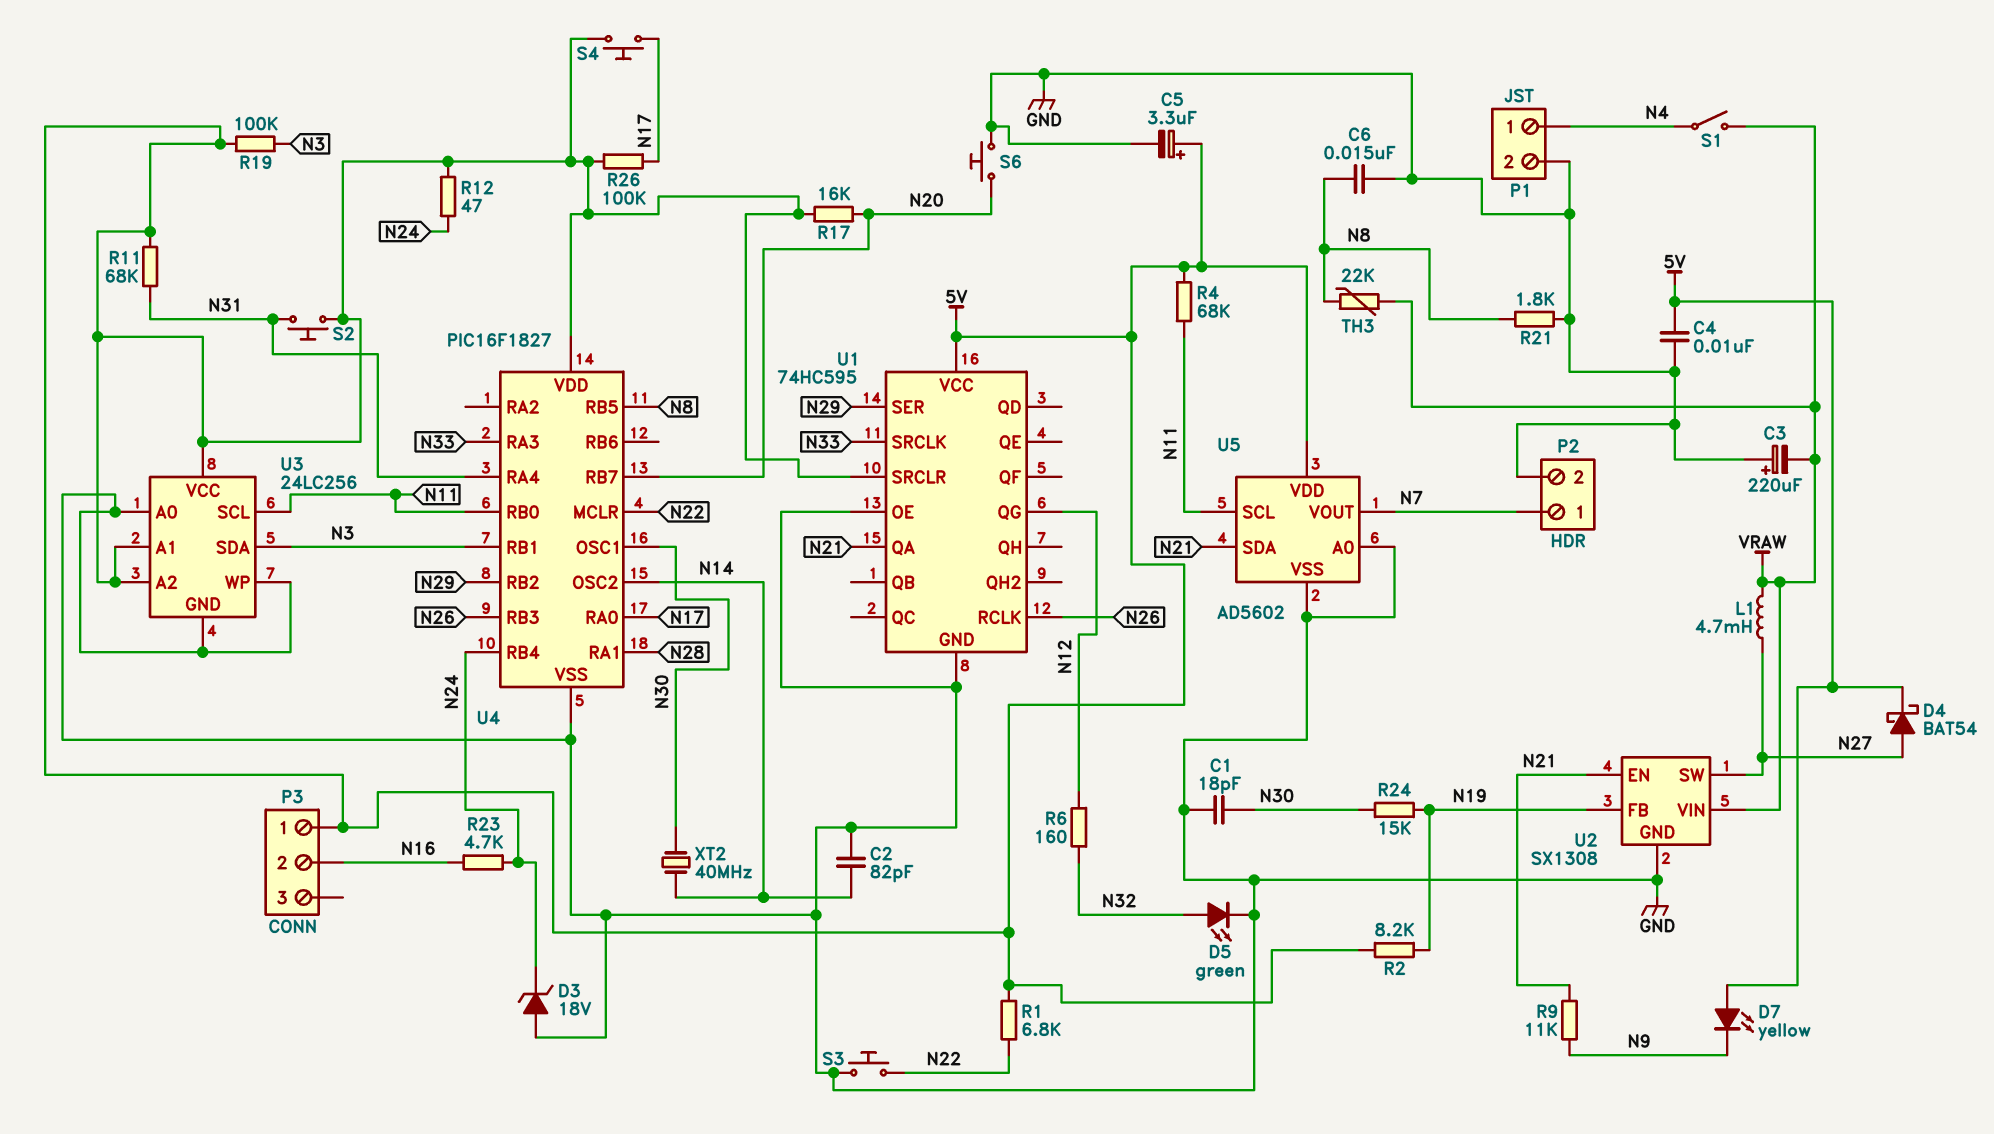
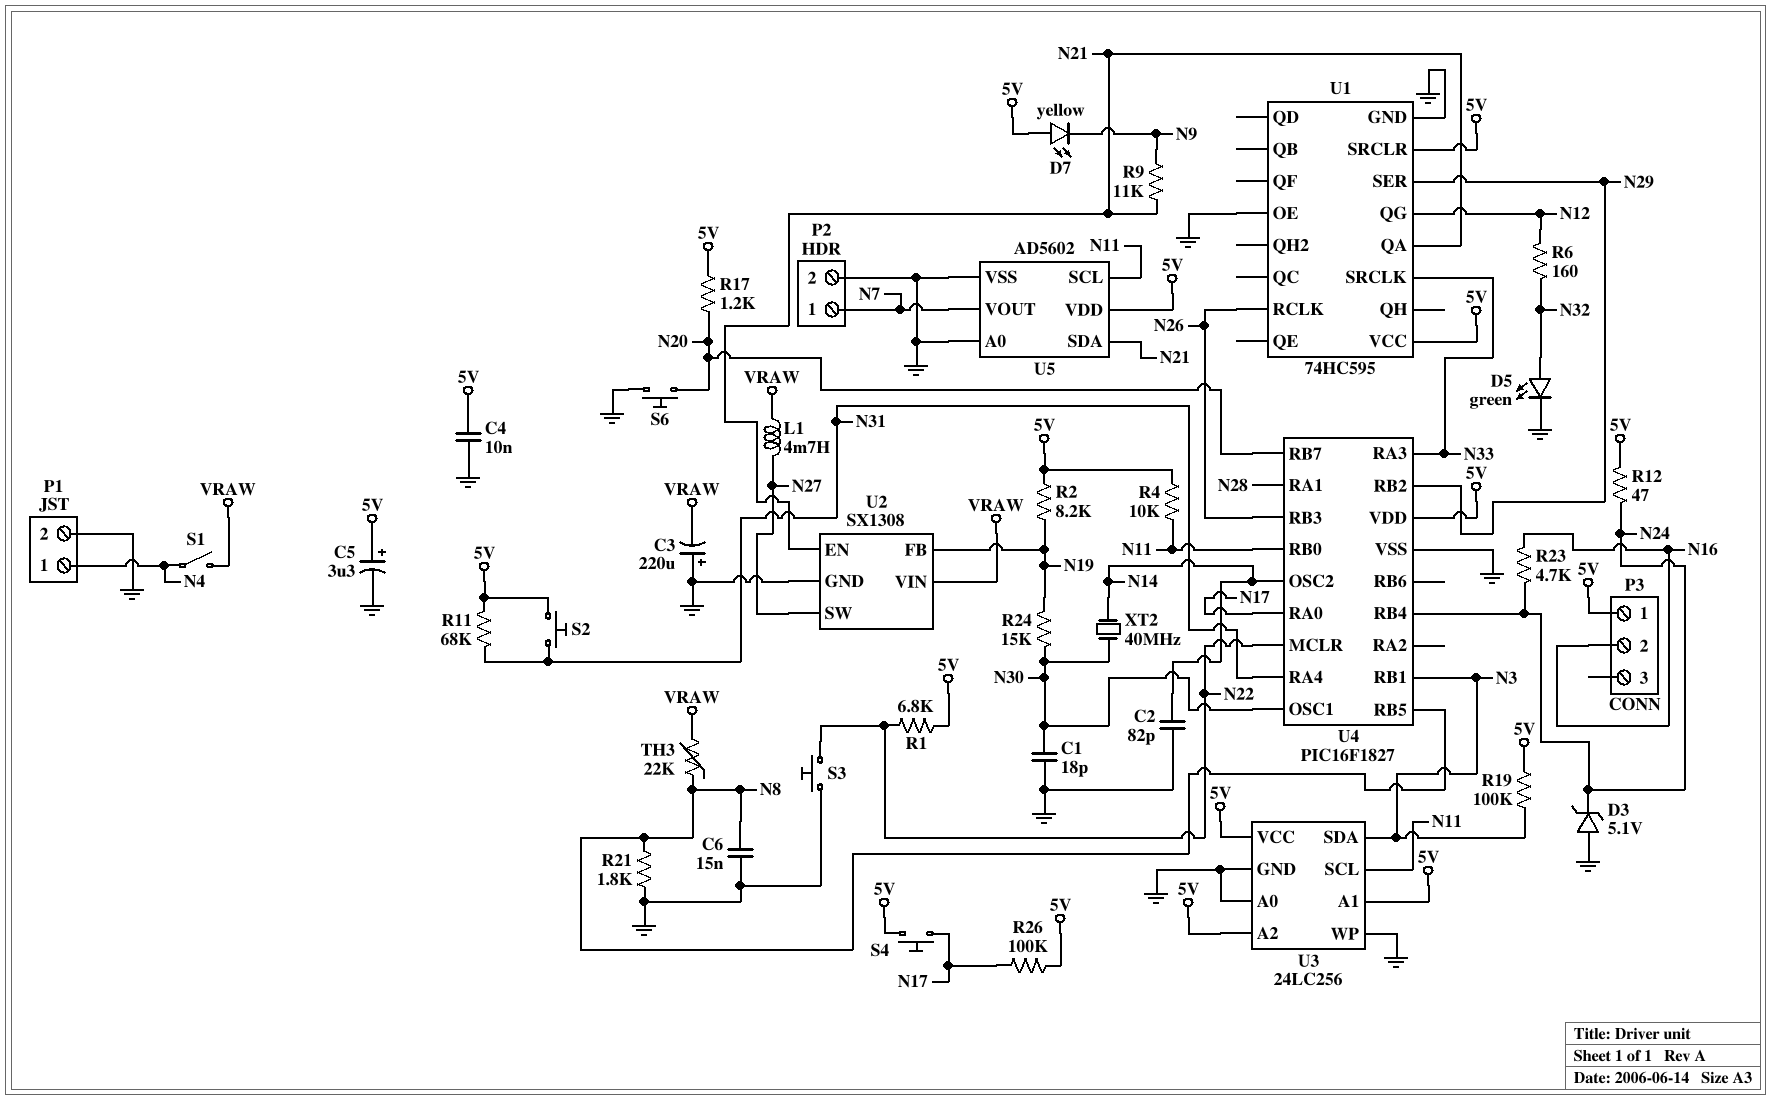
D3: zener 18V (A GND, K N24) -> zener 5.1V (A GND, K N24)
D4: schottky BAT54 (A N27, K 5V) -> none
R4: 68k (5V, N11) -> 10k (5V, N11)
R17: 16k (5V, N20) -> 1.2k (5V, N20)

